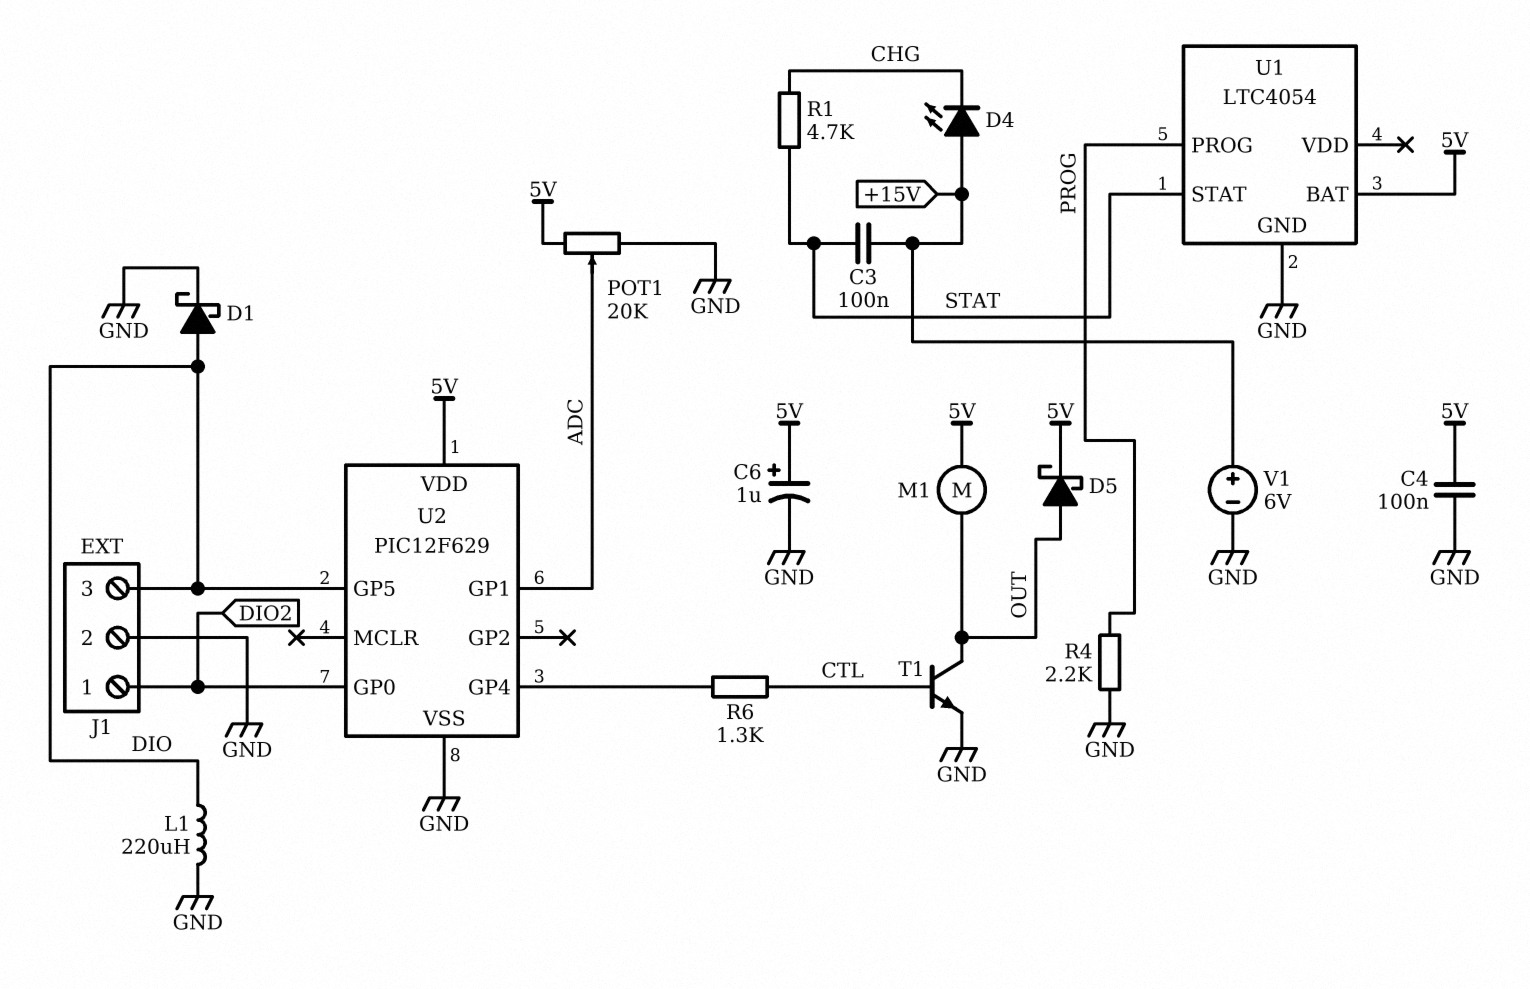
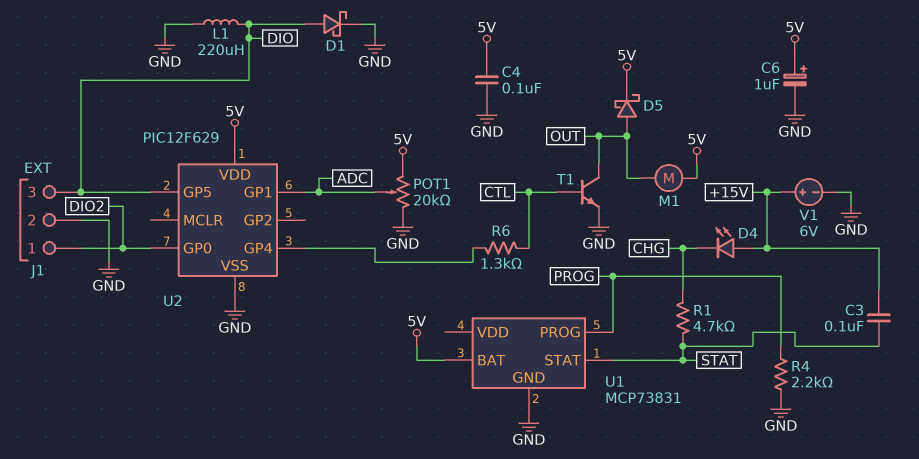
U1: LTC4054 -> MCP73831

